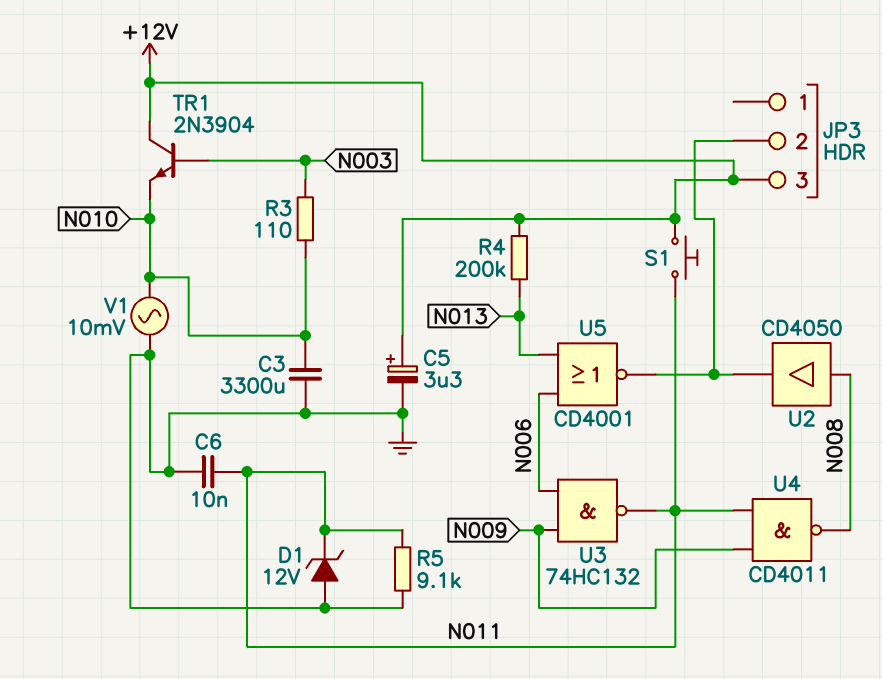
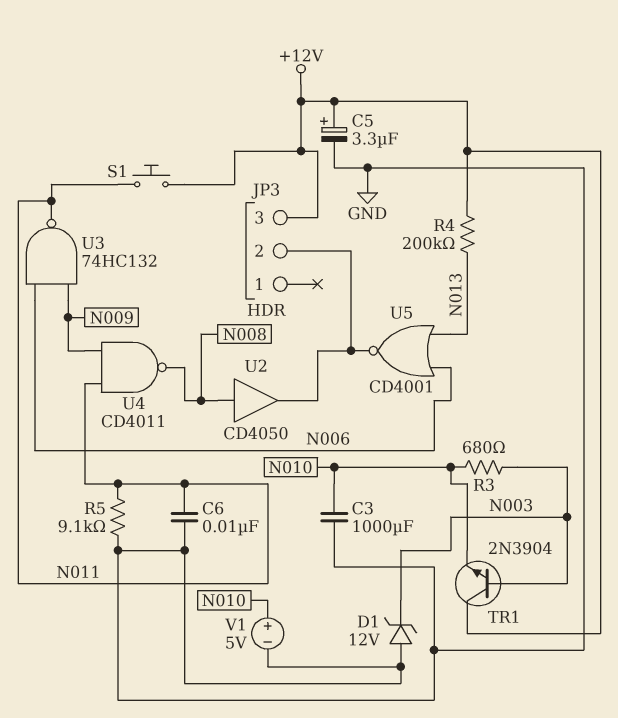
C3: 3300uF (GND, N010) -> 1000uF (GND, N010)
D1: zener 12V (A GND, K N011) -> zener 12V (A GND, K N003)
R3: 110 (N003, N010) -> 680 (N003, N010)
V1: AC 10mV (GND, N010) -> 5V (plus N010, minus GND)

